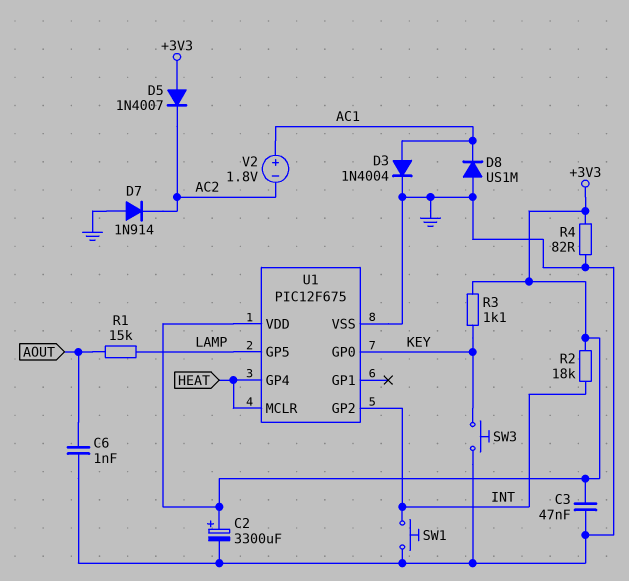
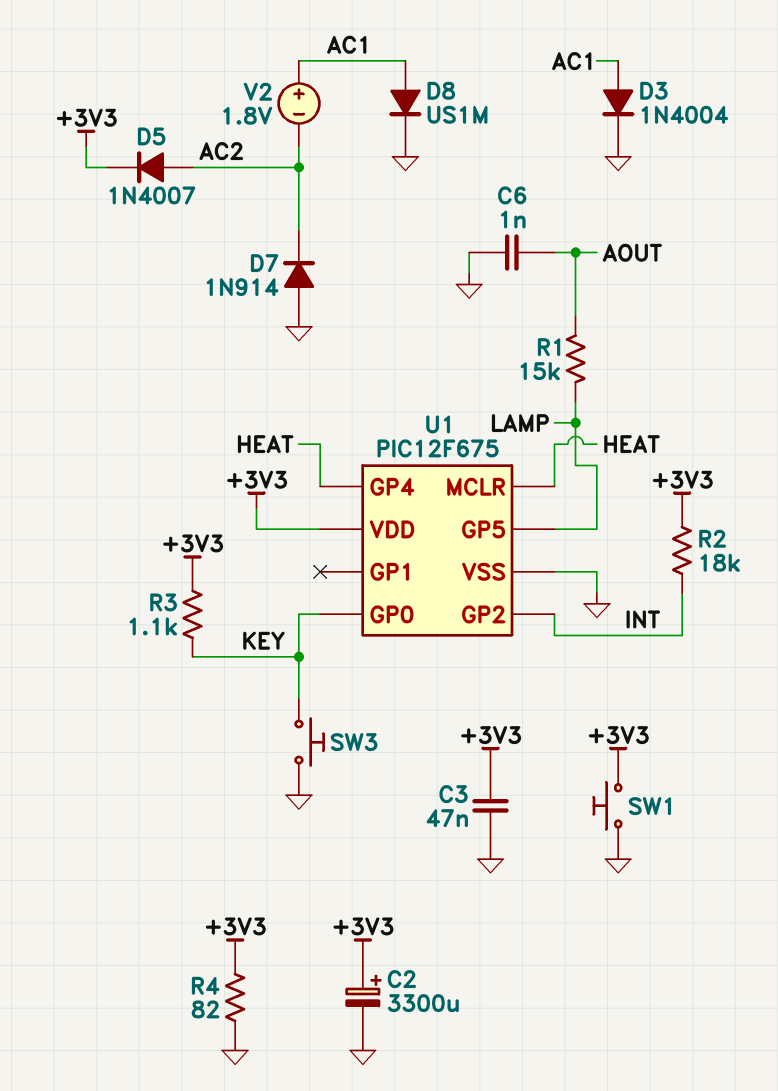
D5: diode 1N4007 (A +3V3, K AC2) -> diode 1N4007 (A AC2, K +3V3)
D8: diode US1M (A GND, K AC1) -> diode US1M (A AC1, K GND)
SW1: button (GND, INT) -> button (+3V3, GND)

